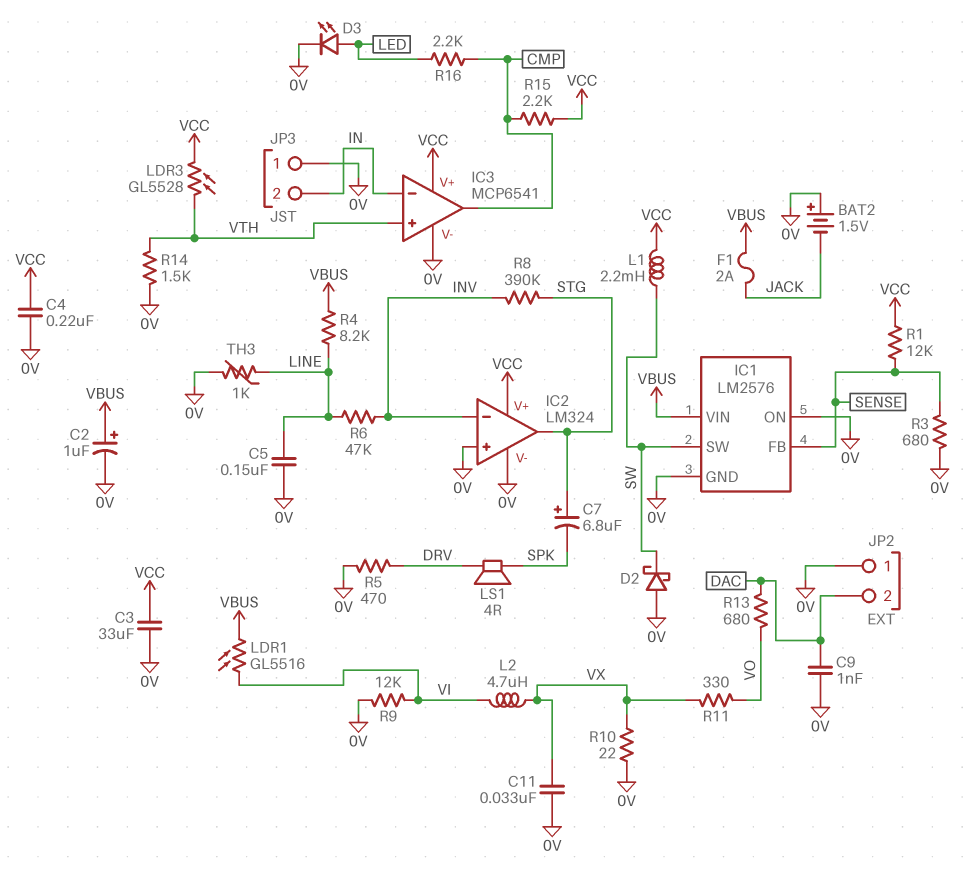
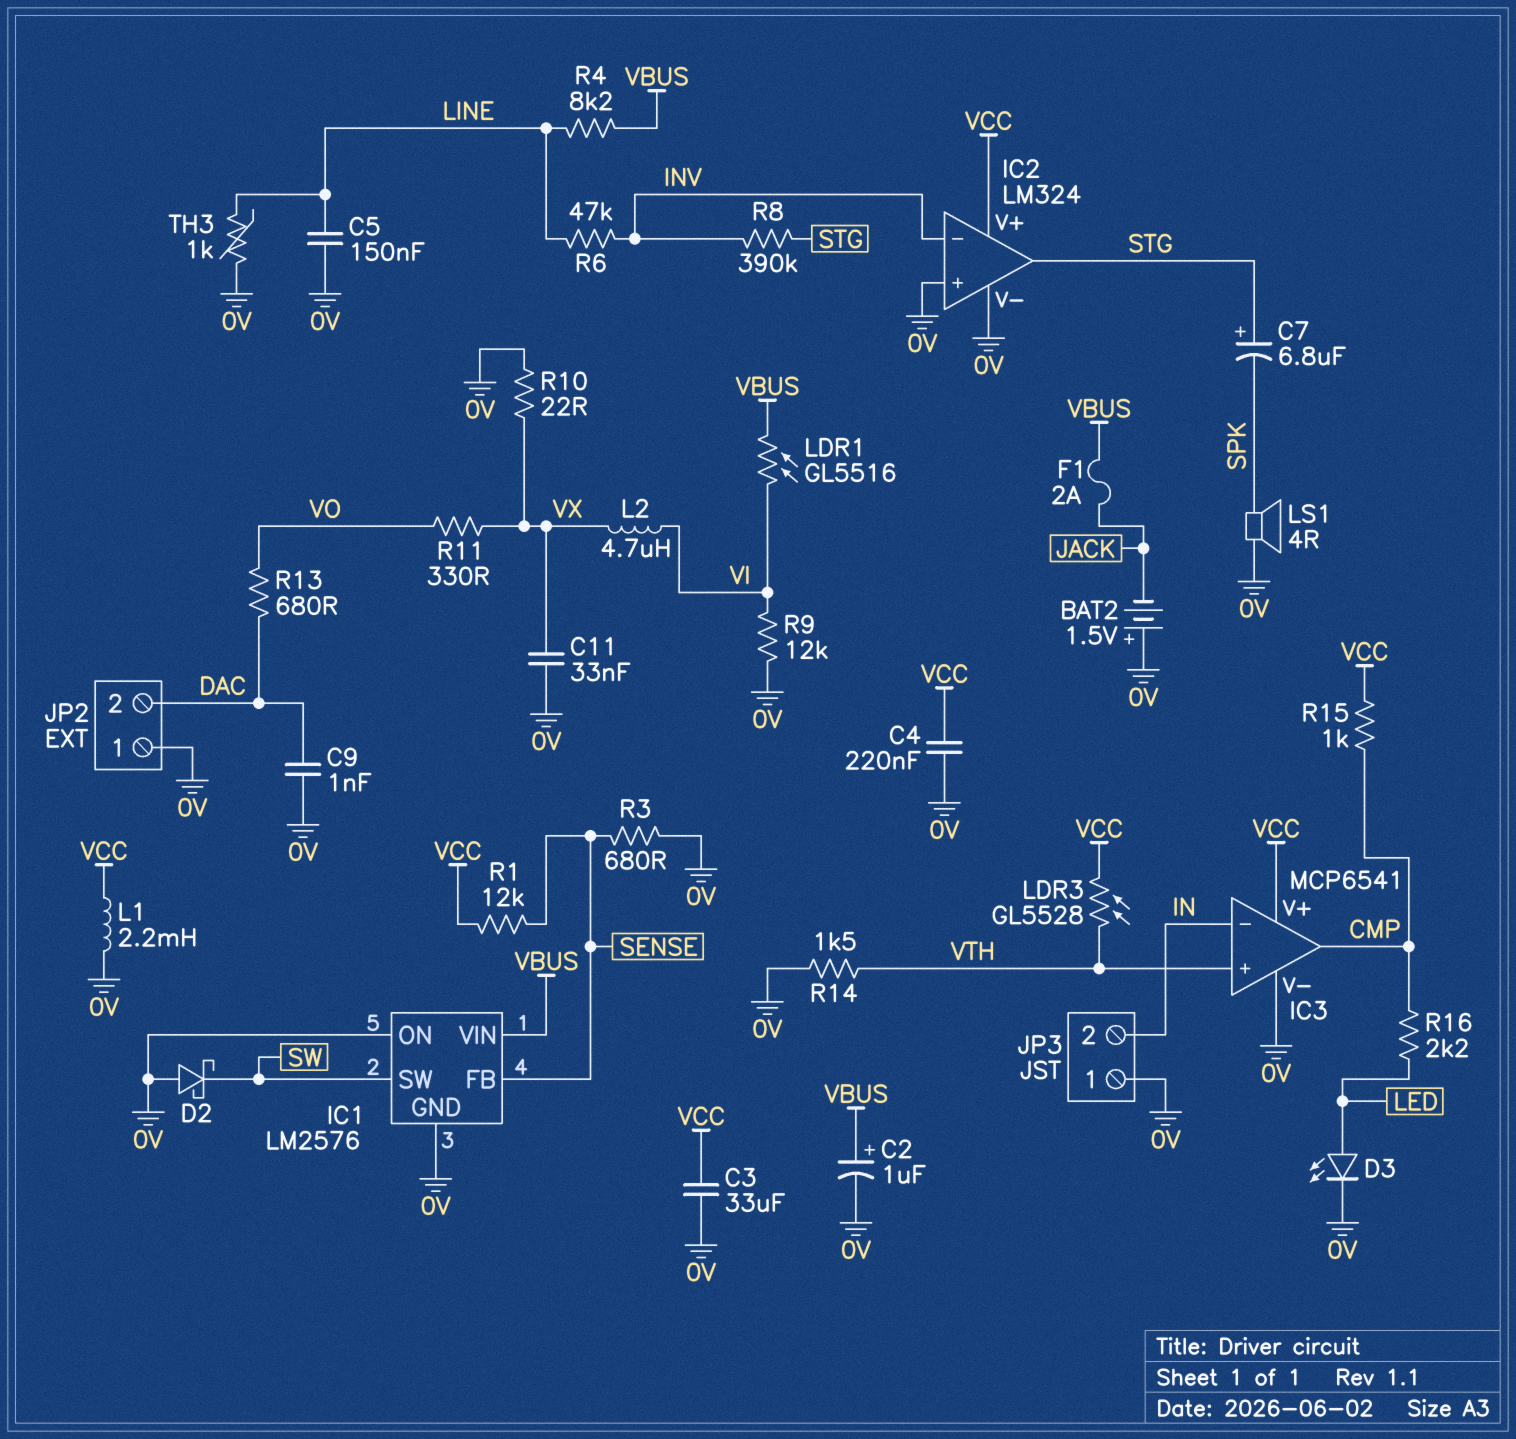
L1: 2.2mH (SW, VCC) -> 2.2mH (0V, VCC)
LS1: speaker 4R (DRV, SPK) -> speaker 4R (0V, SPK)
R5: 470 (0V, DRV) -> none
R15: 2.2k (CMP, VCC) -> 1k (CMP, VCC)

